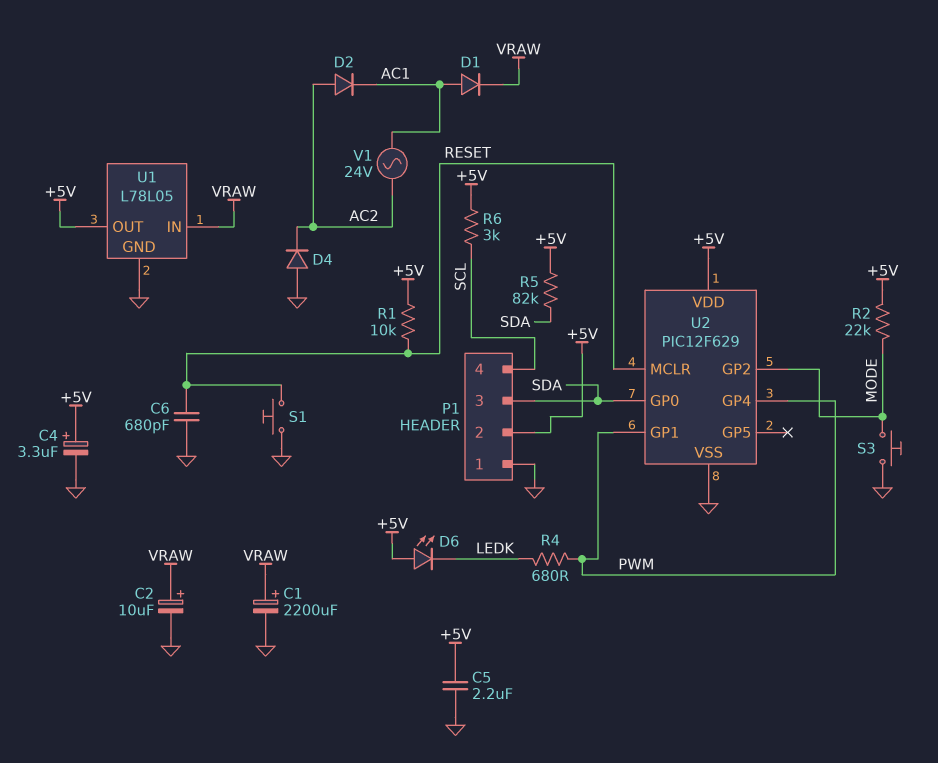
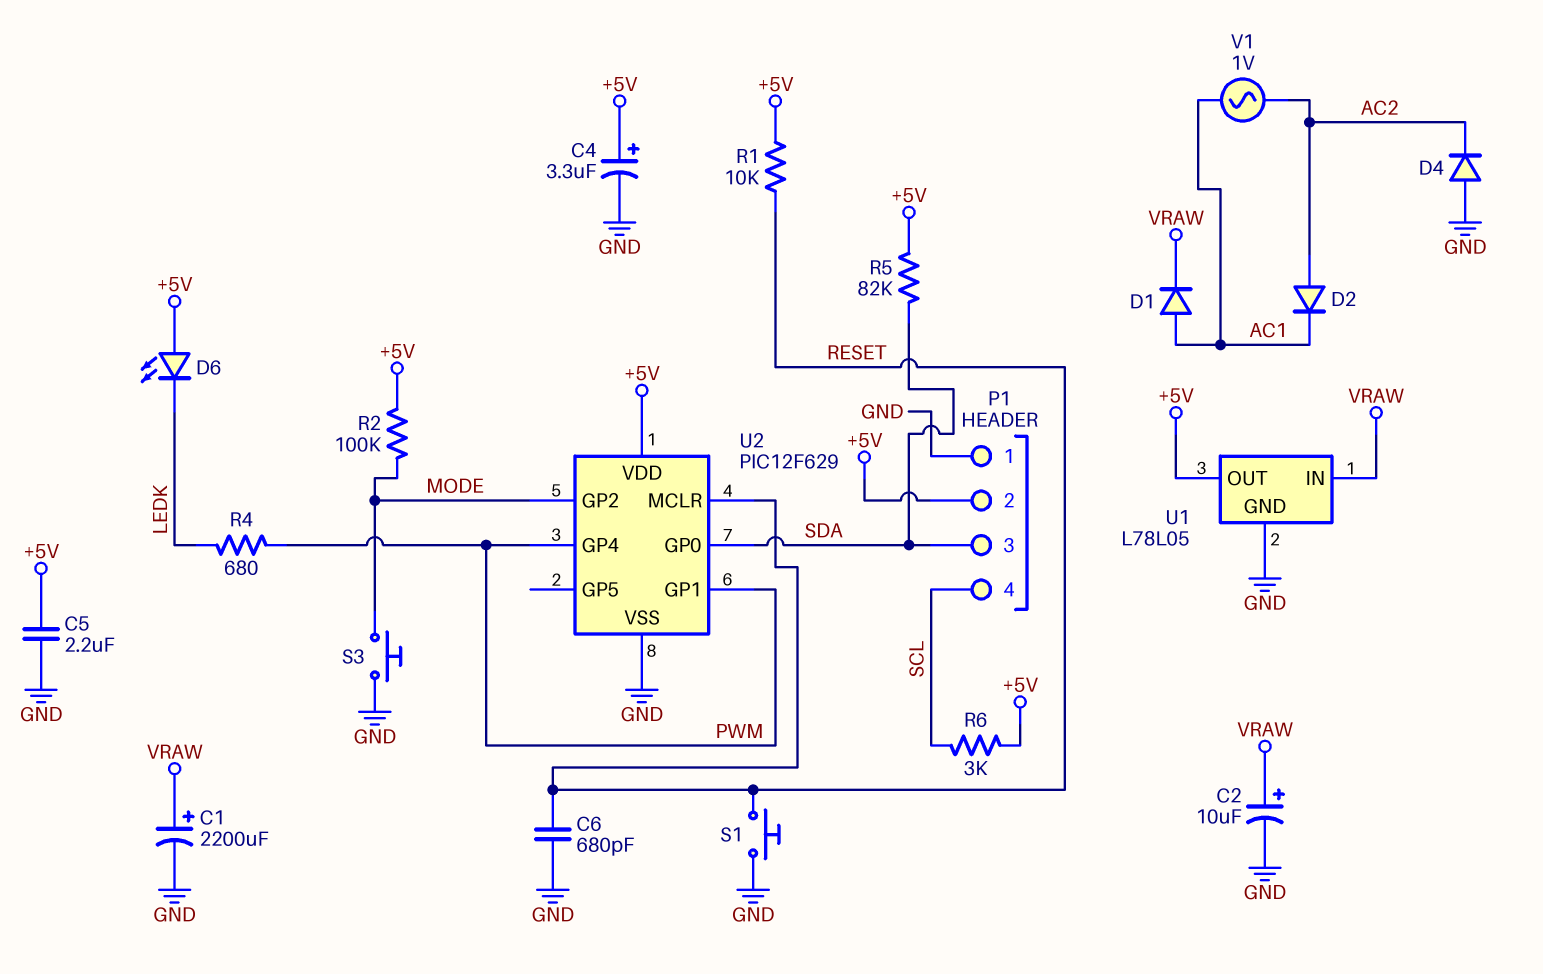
R2: 22k (+5V, MODE) -> 100k (+5V, MODE)
V1: AC 24V (AC1, AC2) -> AC 1V (AC1, AC2)

